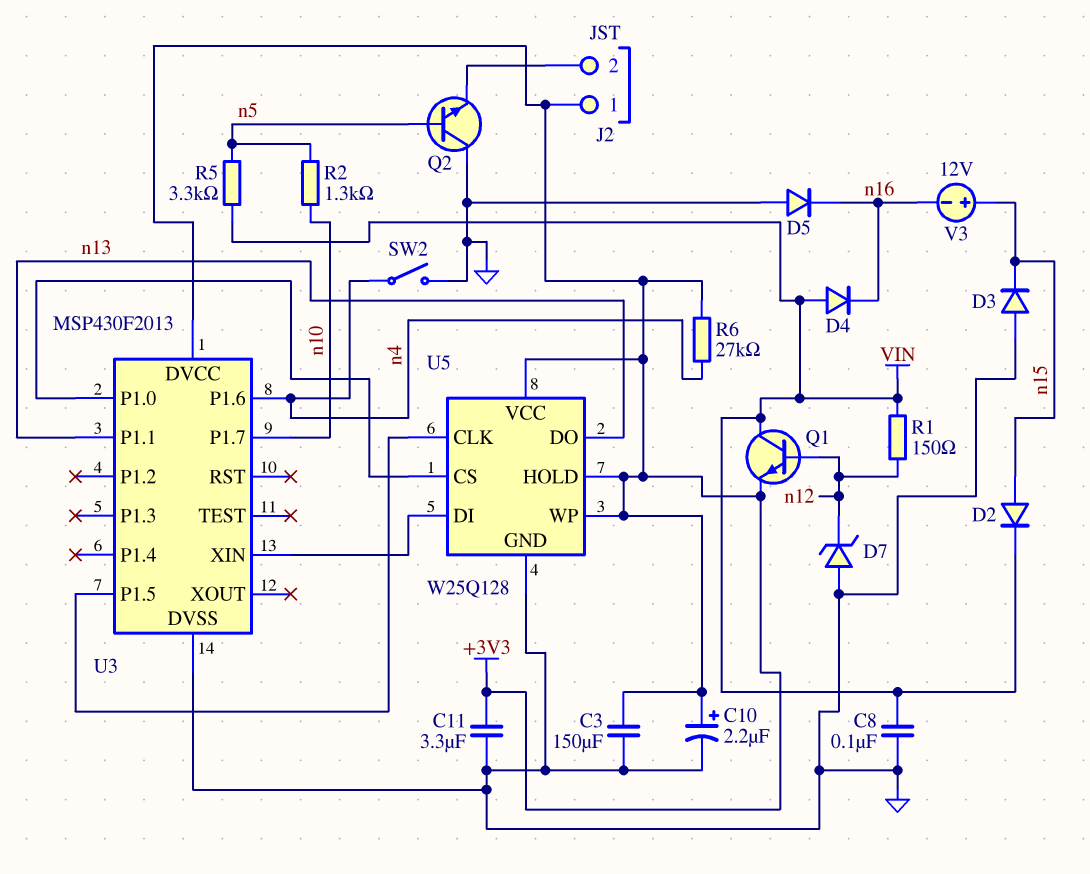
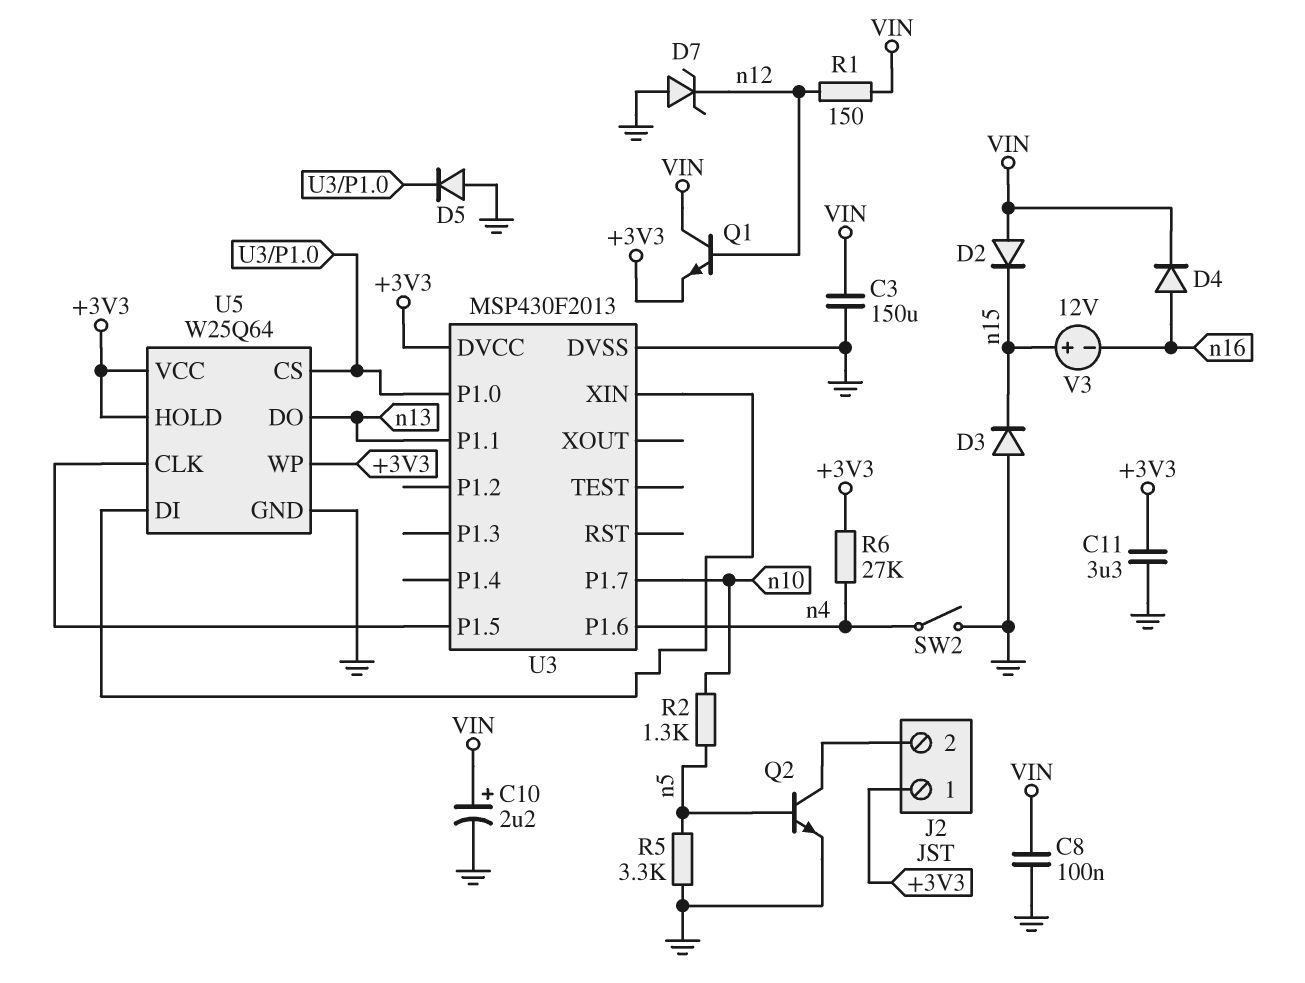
C3: 150uF (+3V3, GND) -> 150uF (GND, VIN)
C10: 2.2uF (plus +3V3, minus GND) -> 2.2uF (plus VIN, minus GND)
D2: diode (A n15, K VIN) -> diode (A VIN, K n15)
D4: diode (A VIN, K n16) -> diode (A n16, K VIN)
D5: diode (A GND, K n16) -> diode (A GND, K U3/P1.0)
Q2: NPN (B n5, C GND, E J2/2) -> NPN (B n5, C J2/2, E GND)
R5: 3.3k (VIN, n5) -> 3.3k (GND, n5)
U5: W25Q128 -> W25Q64

